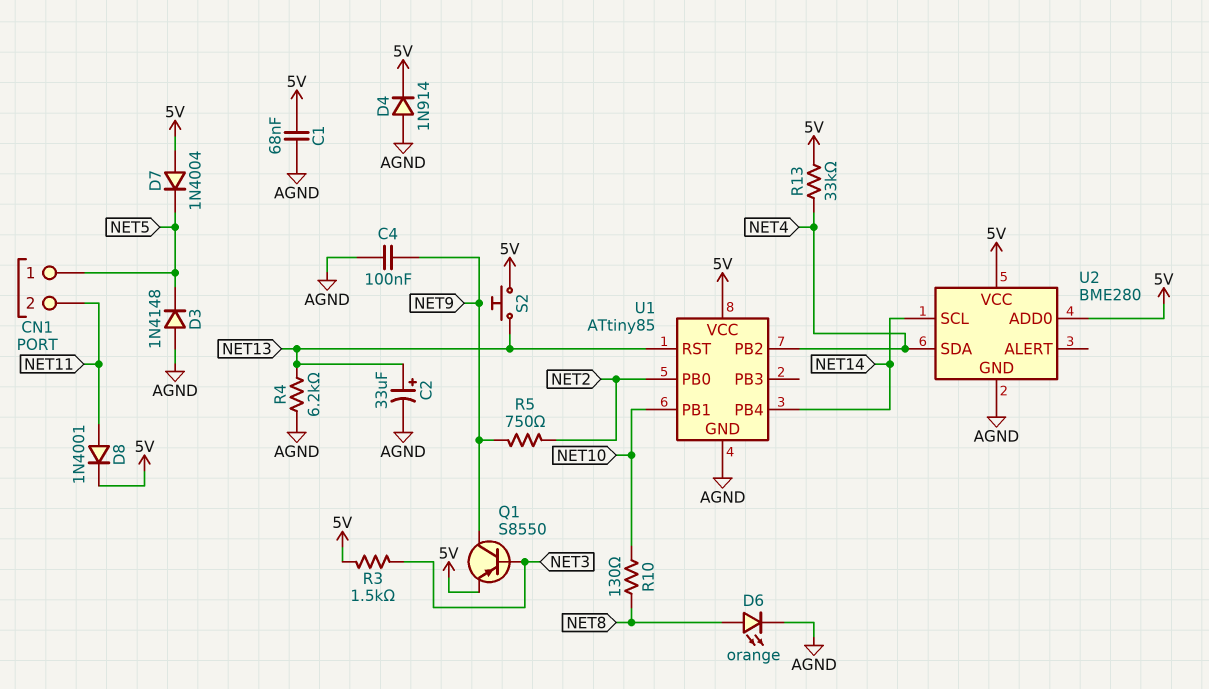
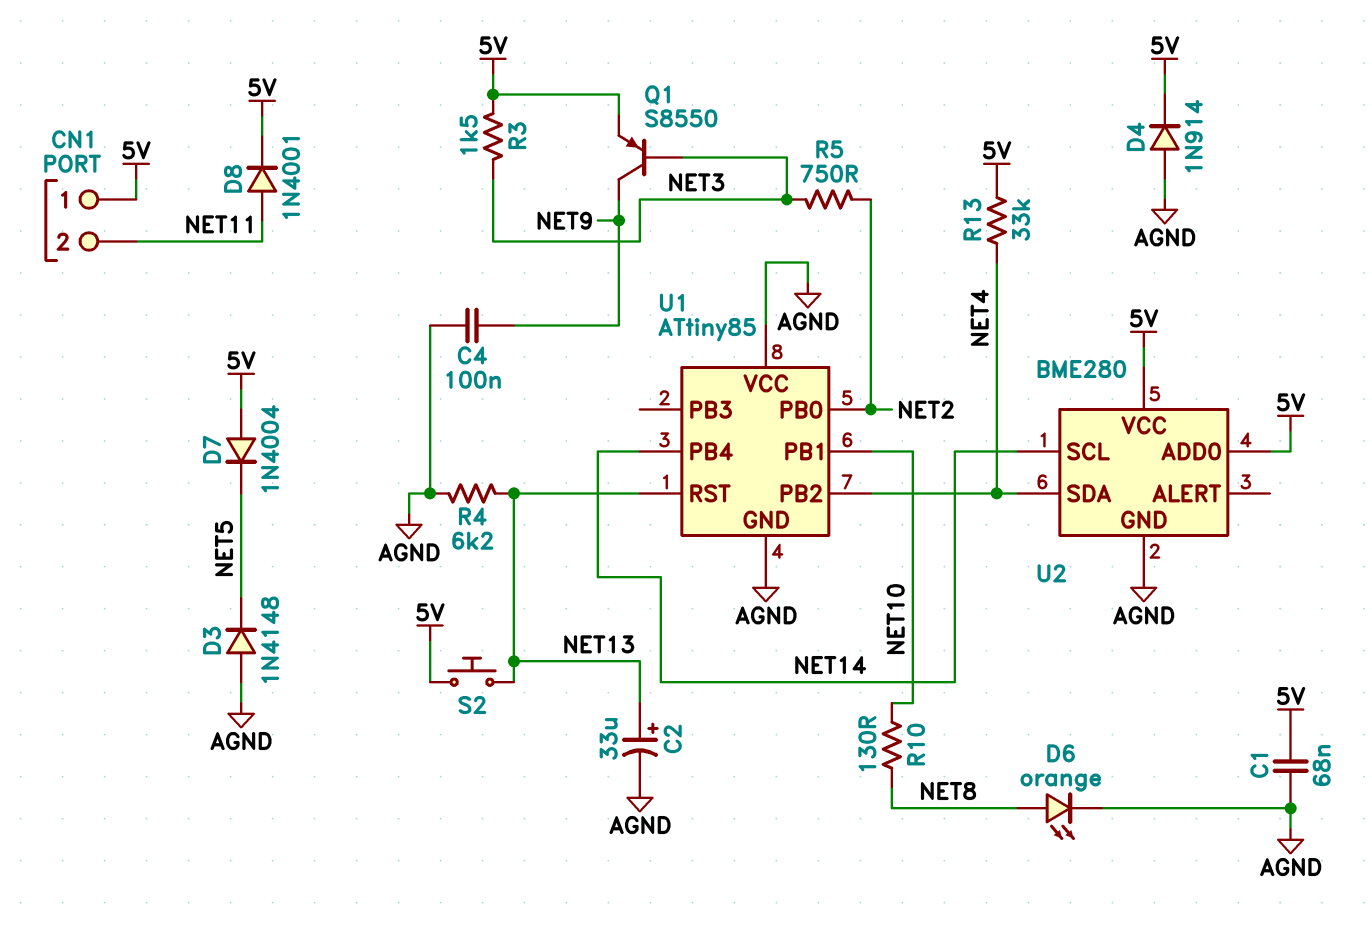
CN1 pin 1: NET5 -> 5V
R5: 750 (NET2, NET9) -> 750 (NET2, NET3)
U1 pin VCC: 5V -> AGND

